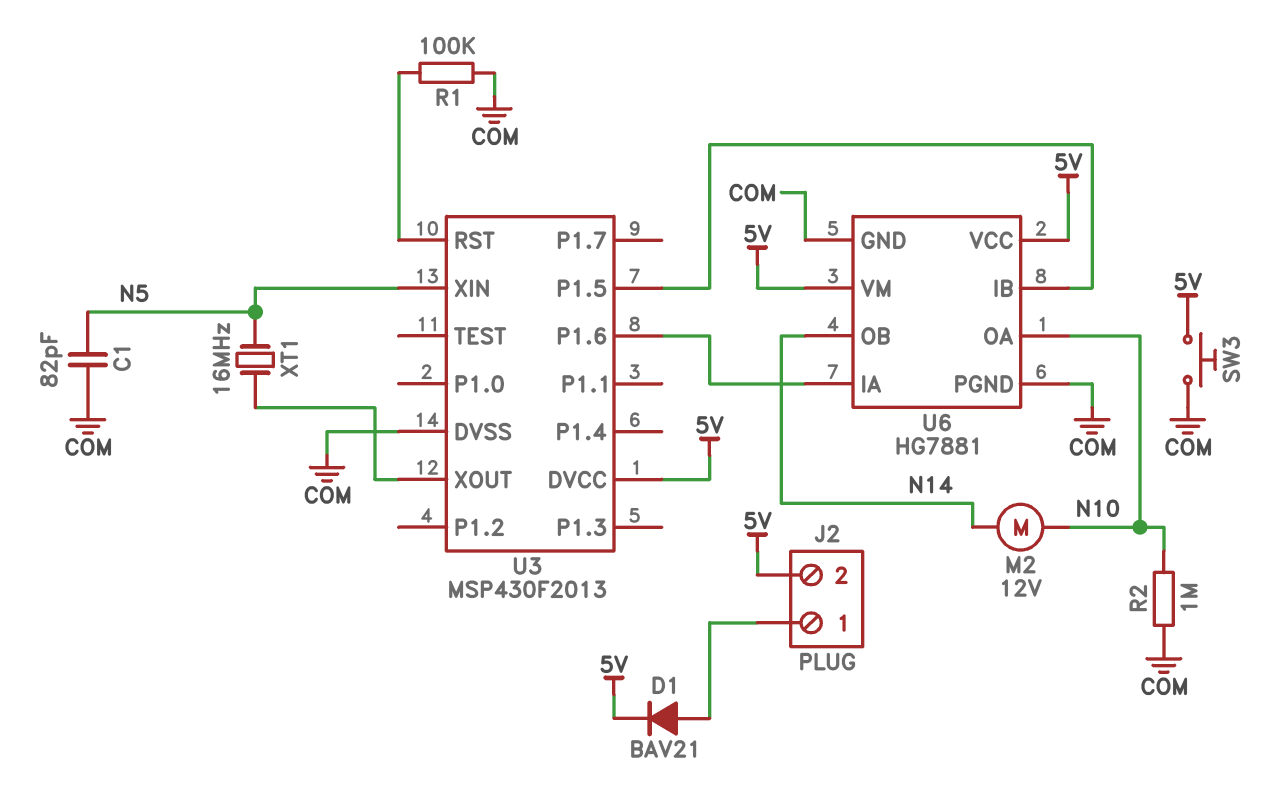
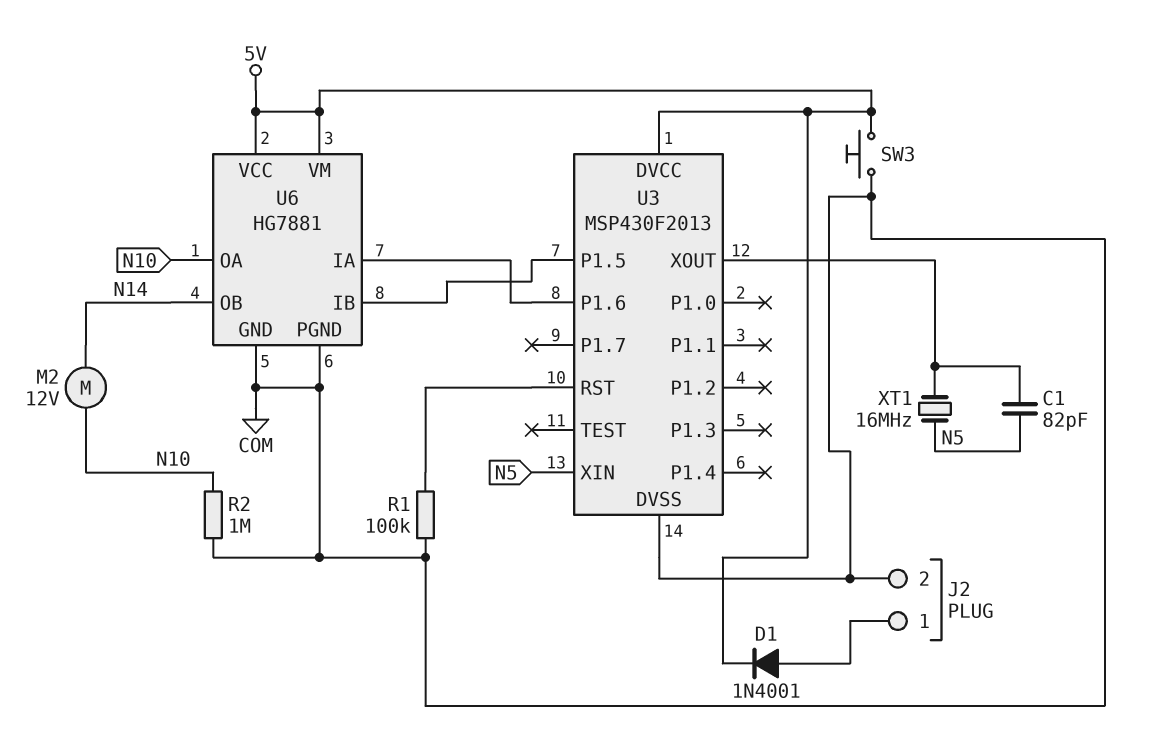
C1: 82pF (COM, N5) -> 82pF (N5, U3/XOUT)
D1: diode BAV21 (A J2/1, K 5V) -> diode 1N4001 (A J2/1, K 5V)
J2 pin 2: 5V -> COM

